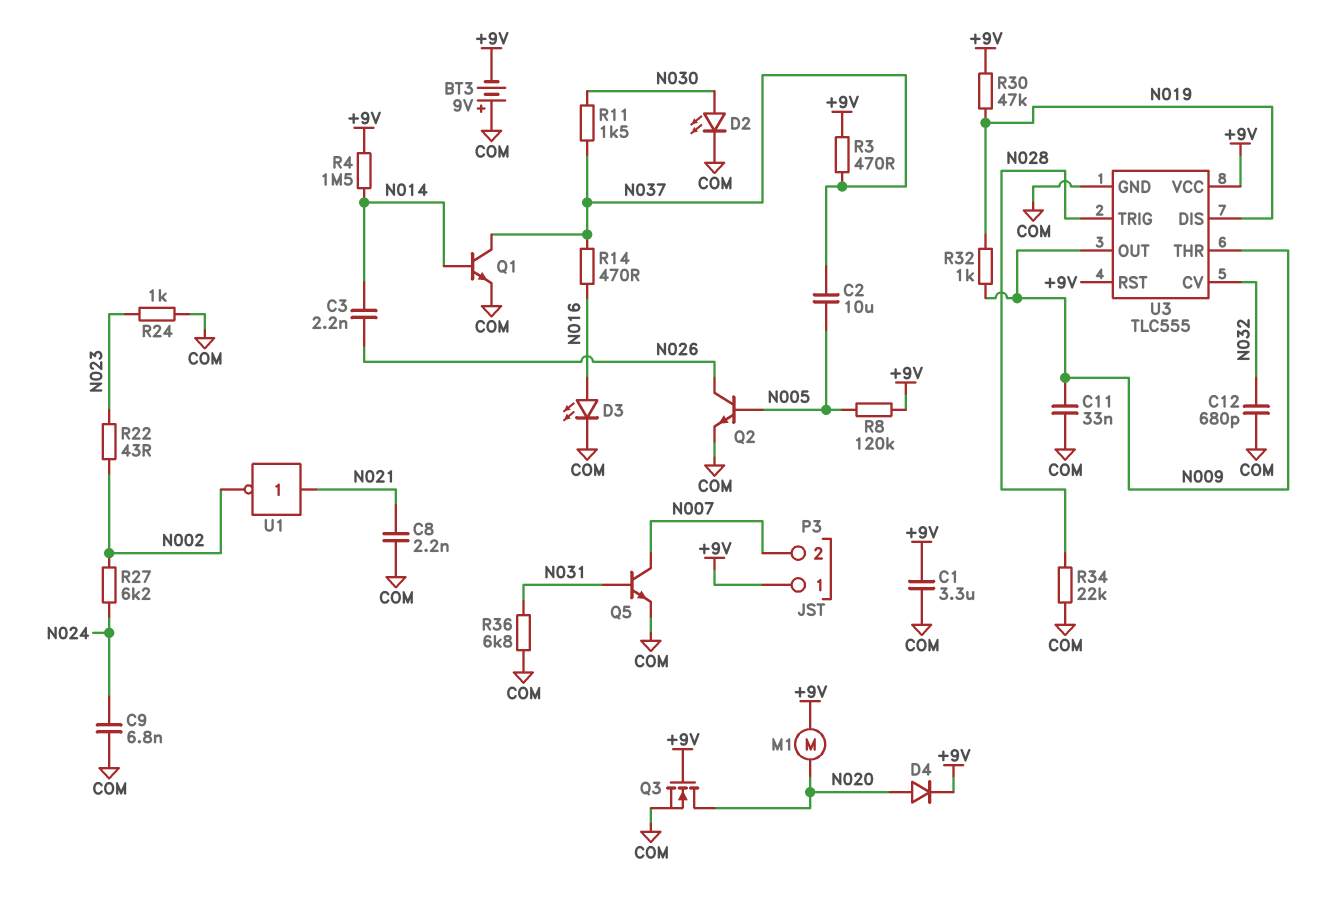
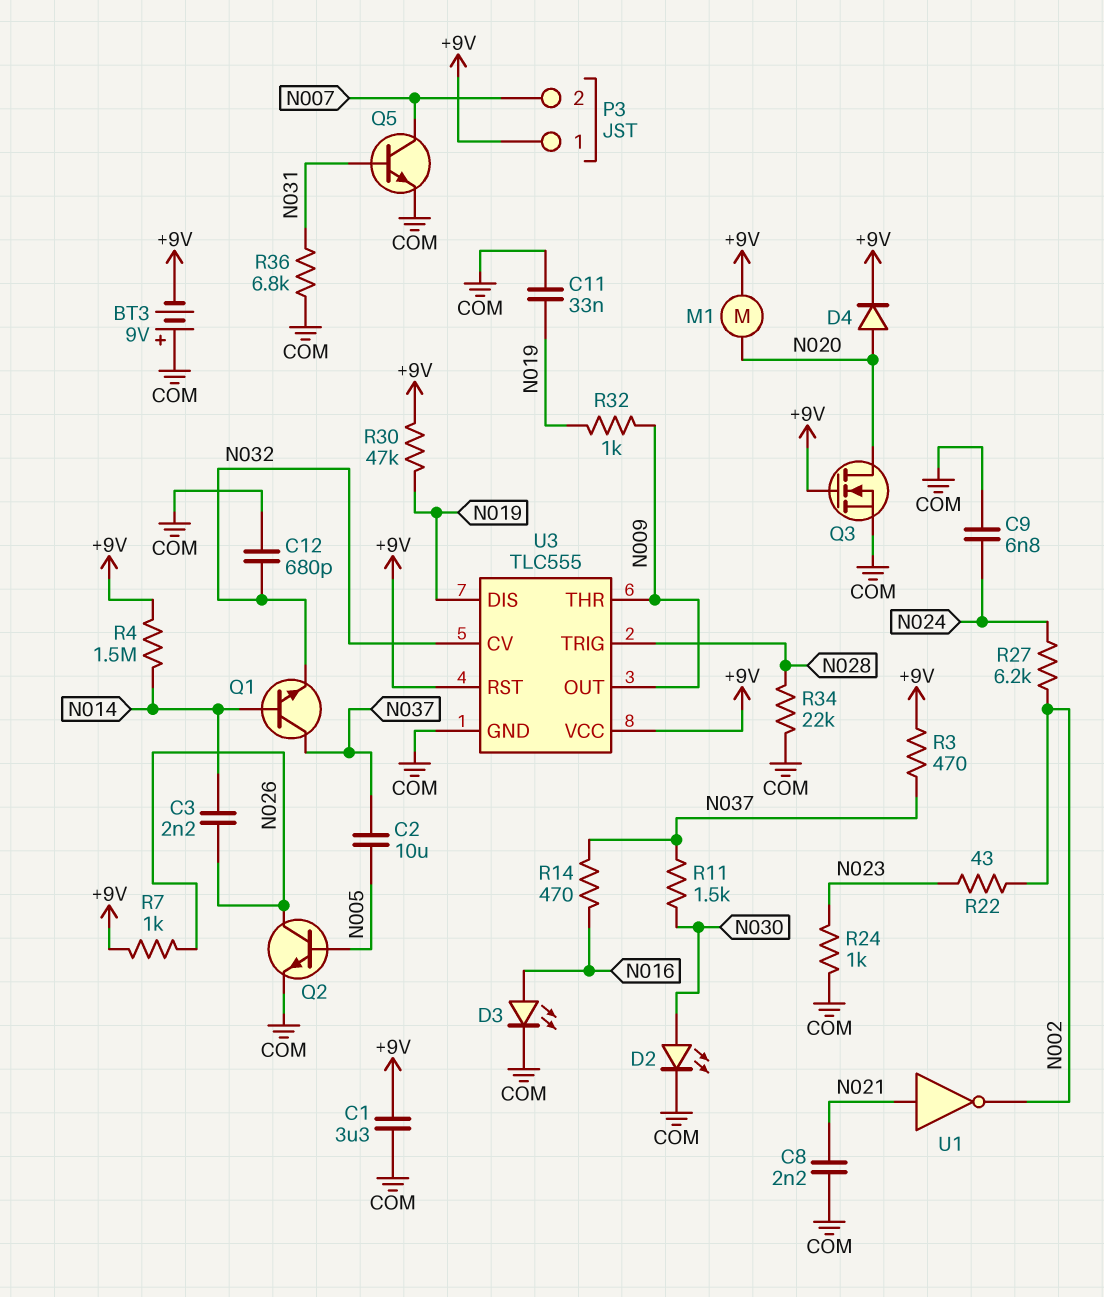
C11: 33nF (COM, N009) -> 33nF (COM, N019)
Q1: NPN (B N014, C N037, E COM) -> NPN (B N014, C N037, E N032)
R7: none -> 1k (+9V, N026)
R8: 120k (+9V, N005) -> none

